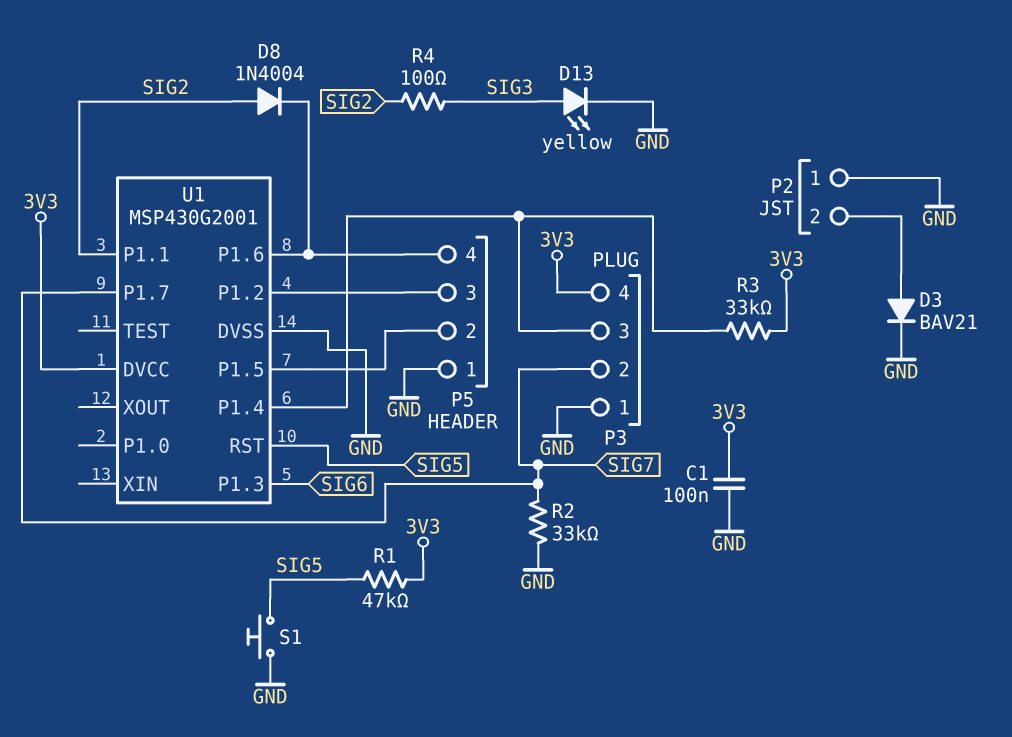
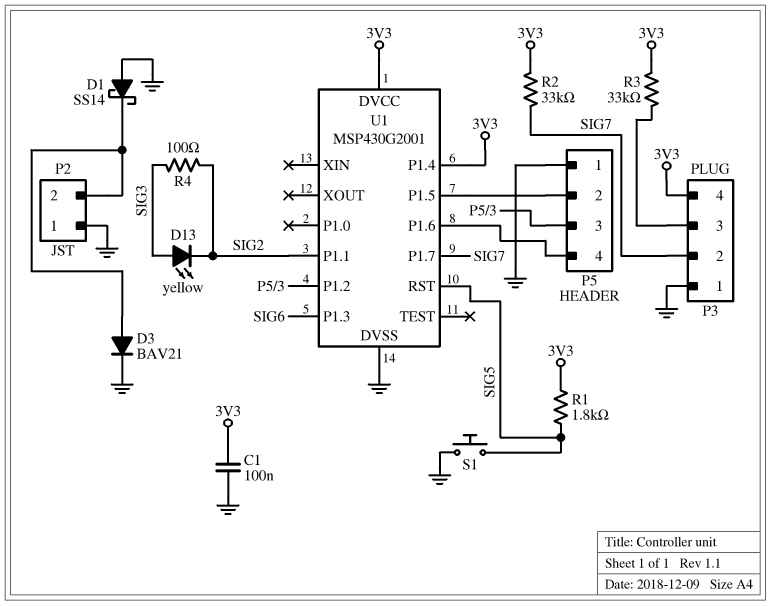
D1: none -> schottky SS14 (A GND, K P2/2)
D8: diode 1N4004 (A SIG2, K P5/4) -> none
D13: LED yellow (A SIG3, K GND) -> LED yellow (A SIG3, K SIG2)
R1: 47k (3V3, SIG5) -> 1.8k (3V3, SIG5)
R2: 33k (GND, SIG7) -> 33k (3V3, SIG7)
U1 pin P1.4: P3/3 -> 3V3

